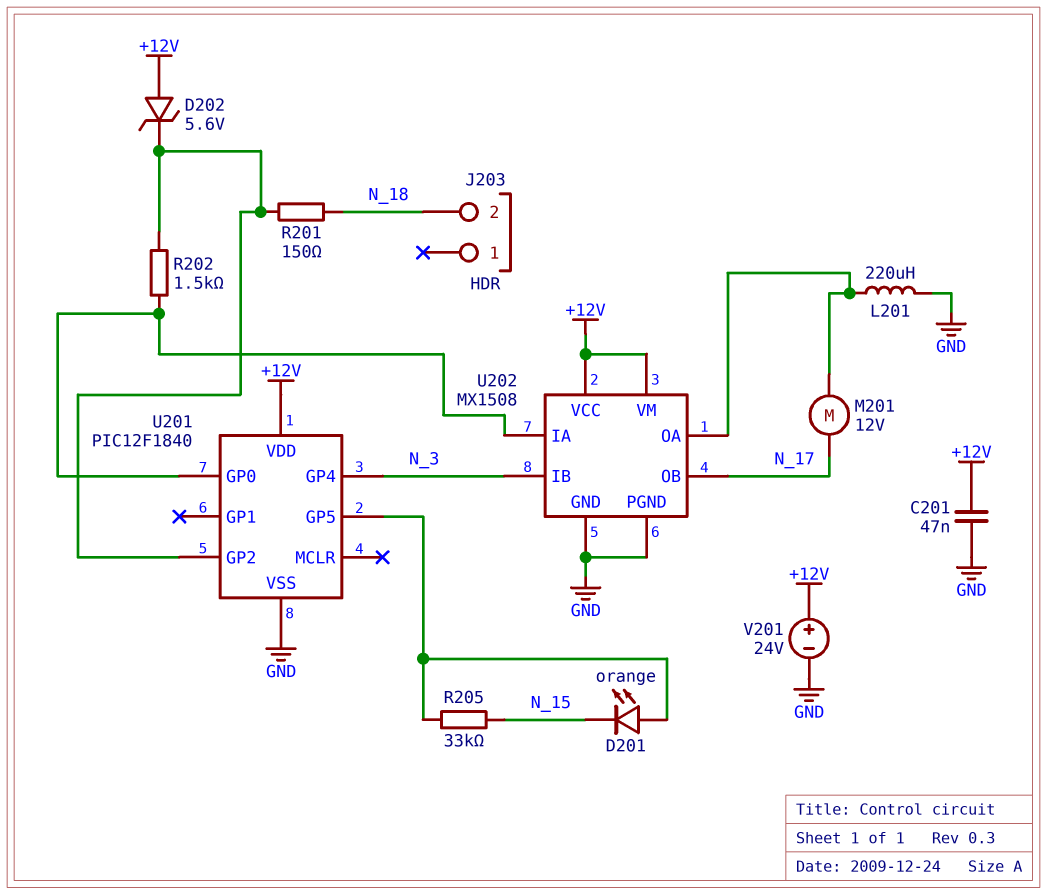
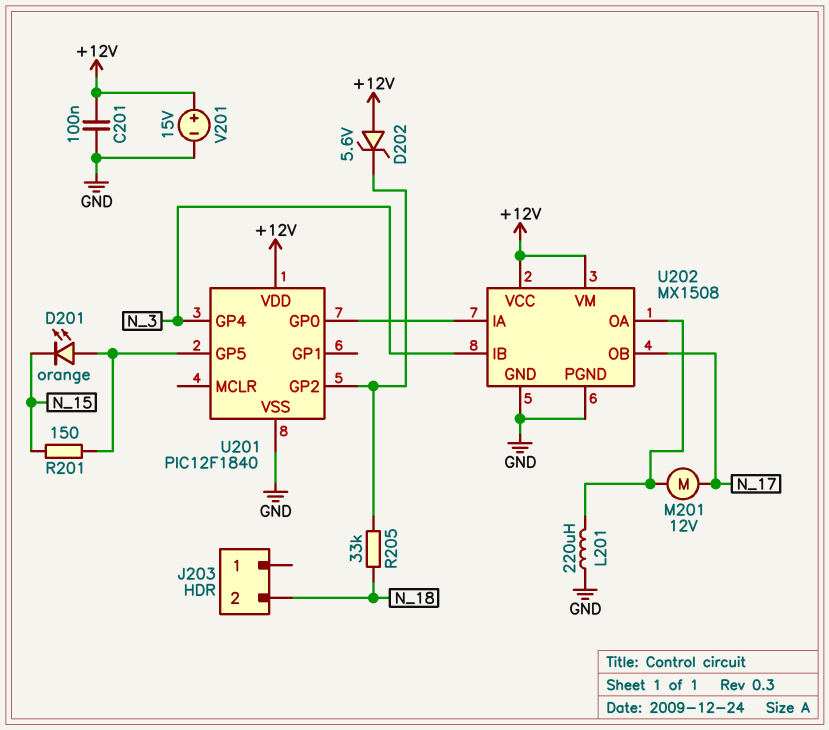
C201: 47nF (+12V, GND) -> 100nF (+12V, GND)
R201: 150 (N_18, U201/GP2) -> 150 (N_15, U201/GP5)
R202: 1.5k (U201/GP0, U201/GP2) -> none
R205: 33k (N_15, U201/GP5) -> 33k (N_18, U201/GP2)
V201: 24V (plus +12V, minus GND) -> 15V (plus +12V, minus GND)

